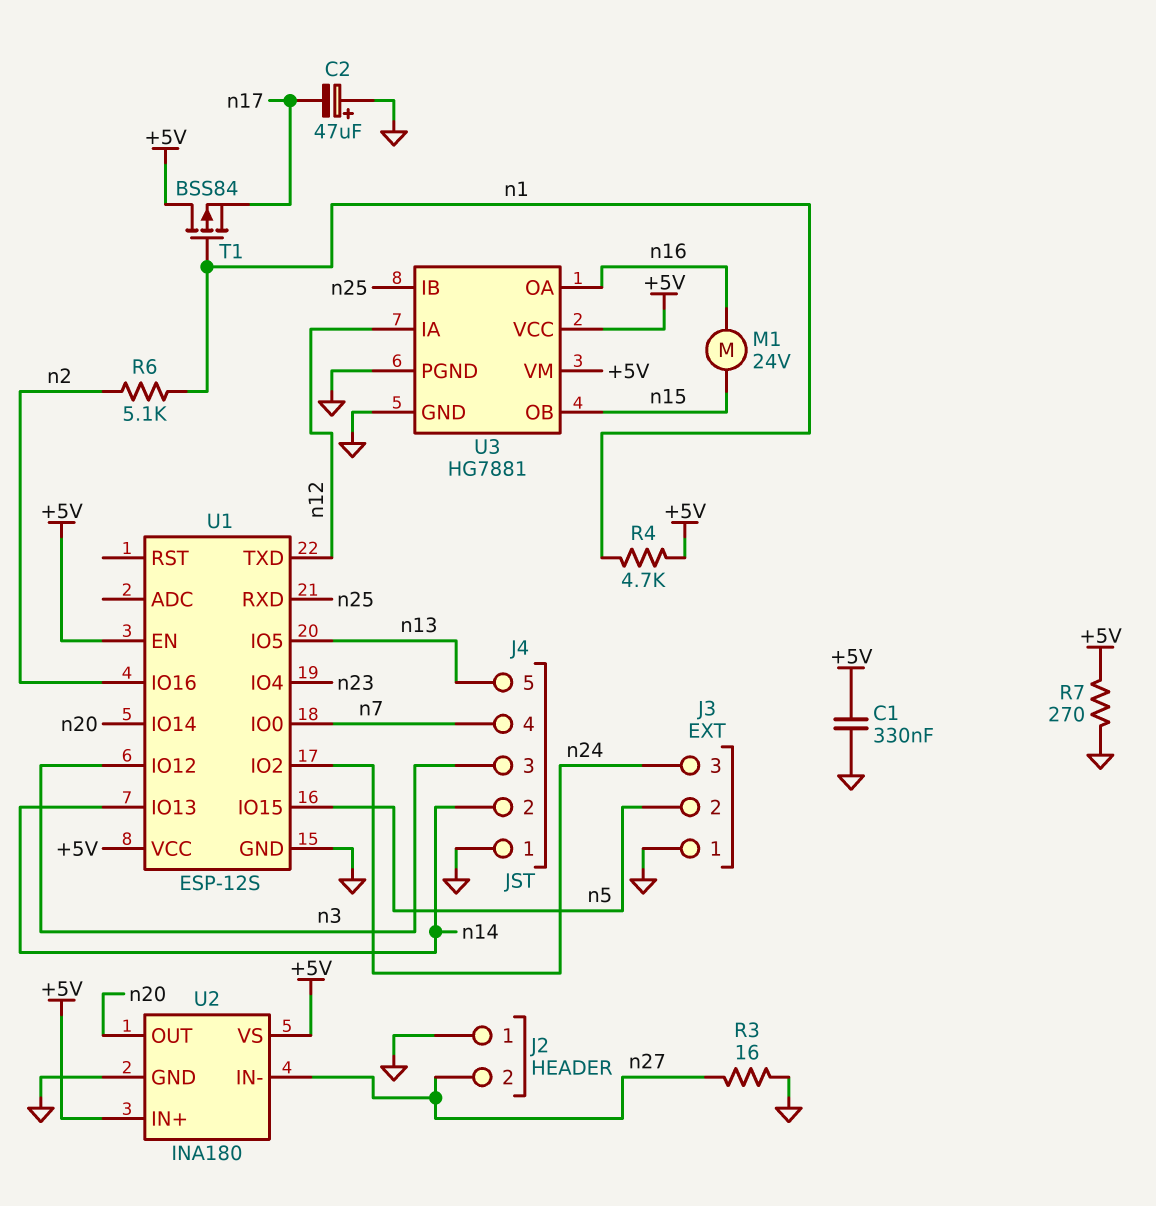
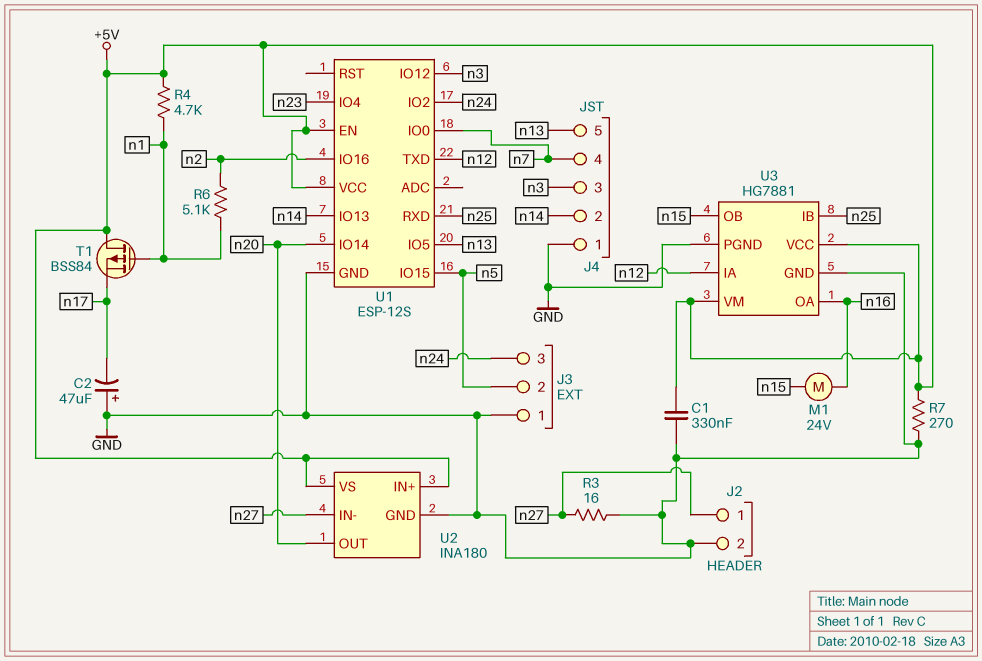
J2 pin 1: GND -> n27
J2 pin 2: n27 -> GND

